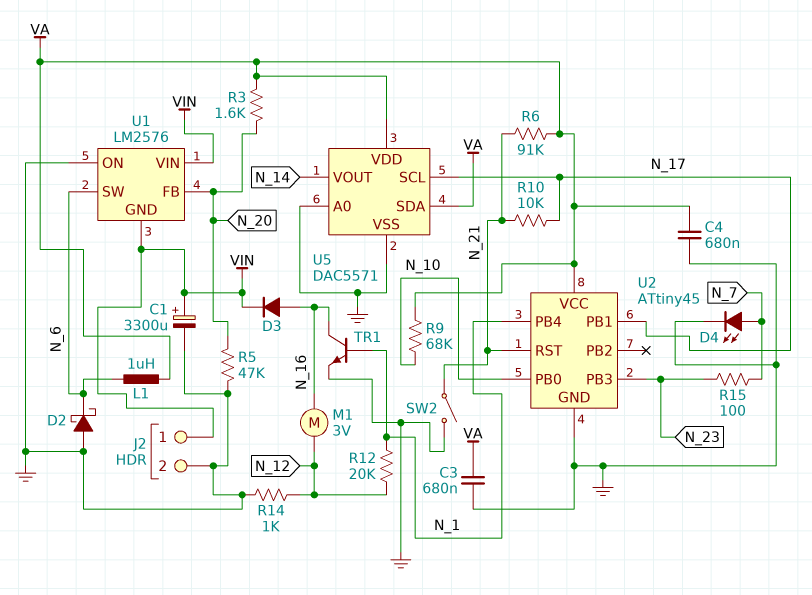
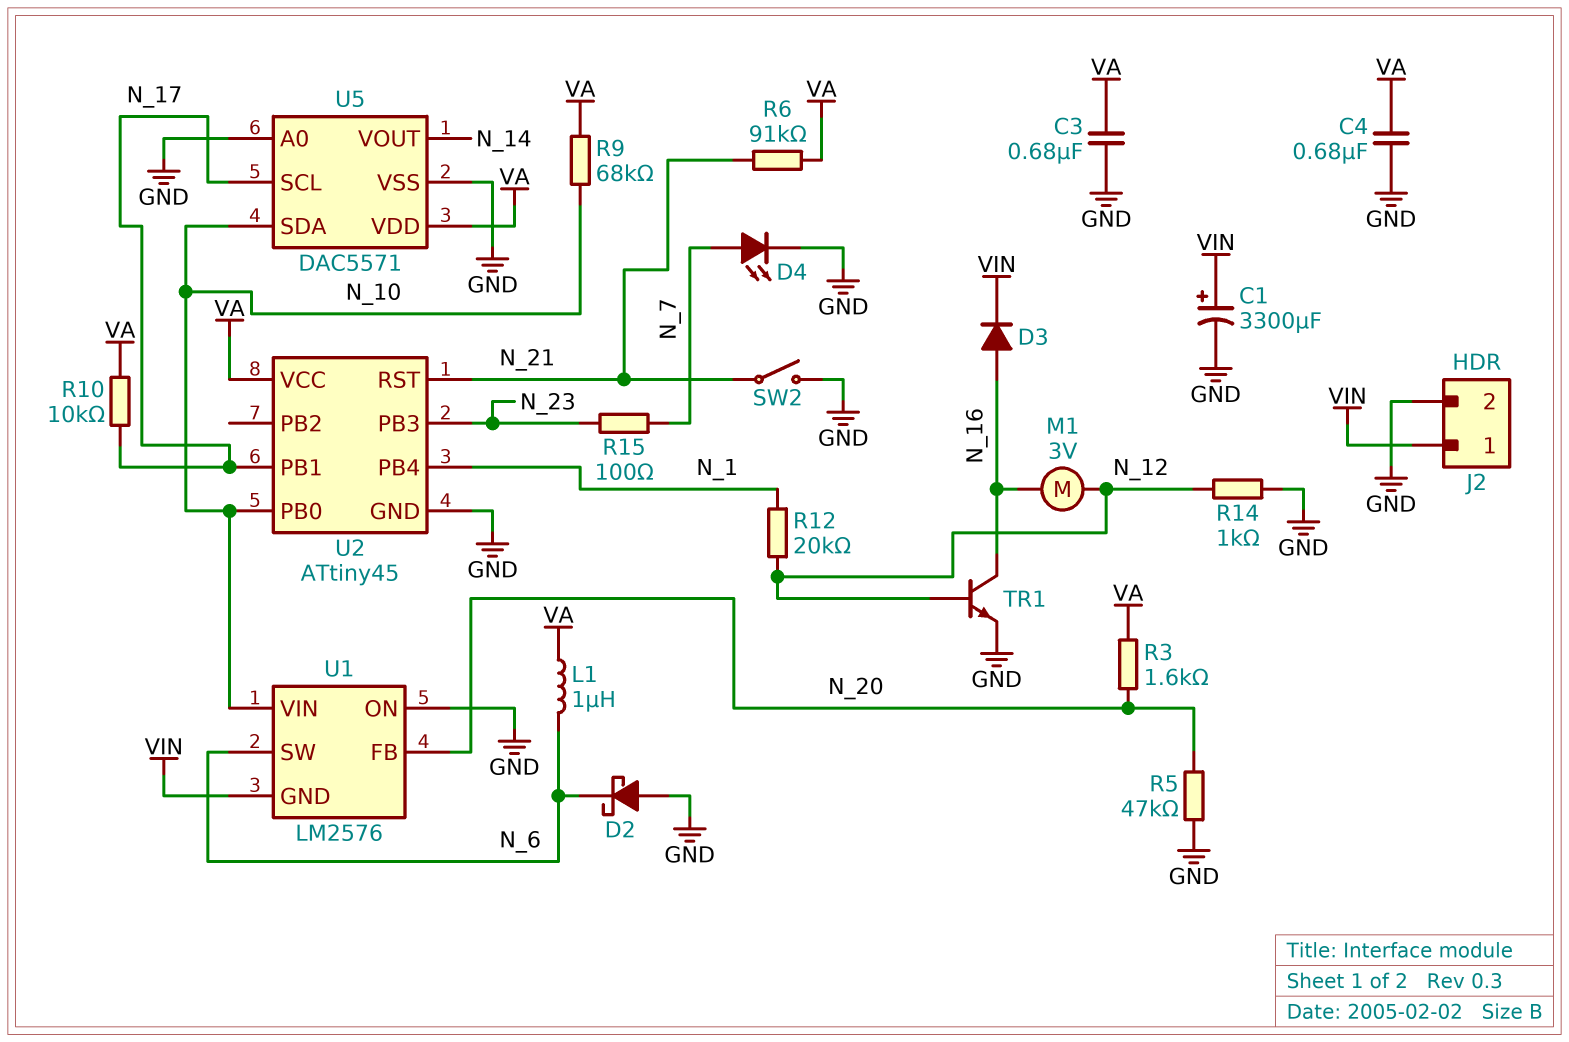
R10: 10k (N_17, N_21) -> 10k (N_17, VA)
TR1: NPN (B N_1, C N_16, E GND) -> NPN (B N_12, C N_16, E GND)
U1 pin VIN: VIN -> N_10
U5 pin SDA: VA -> N_10

